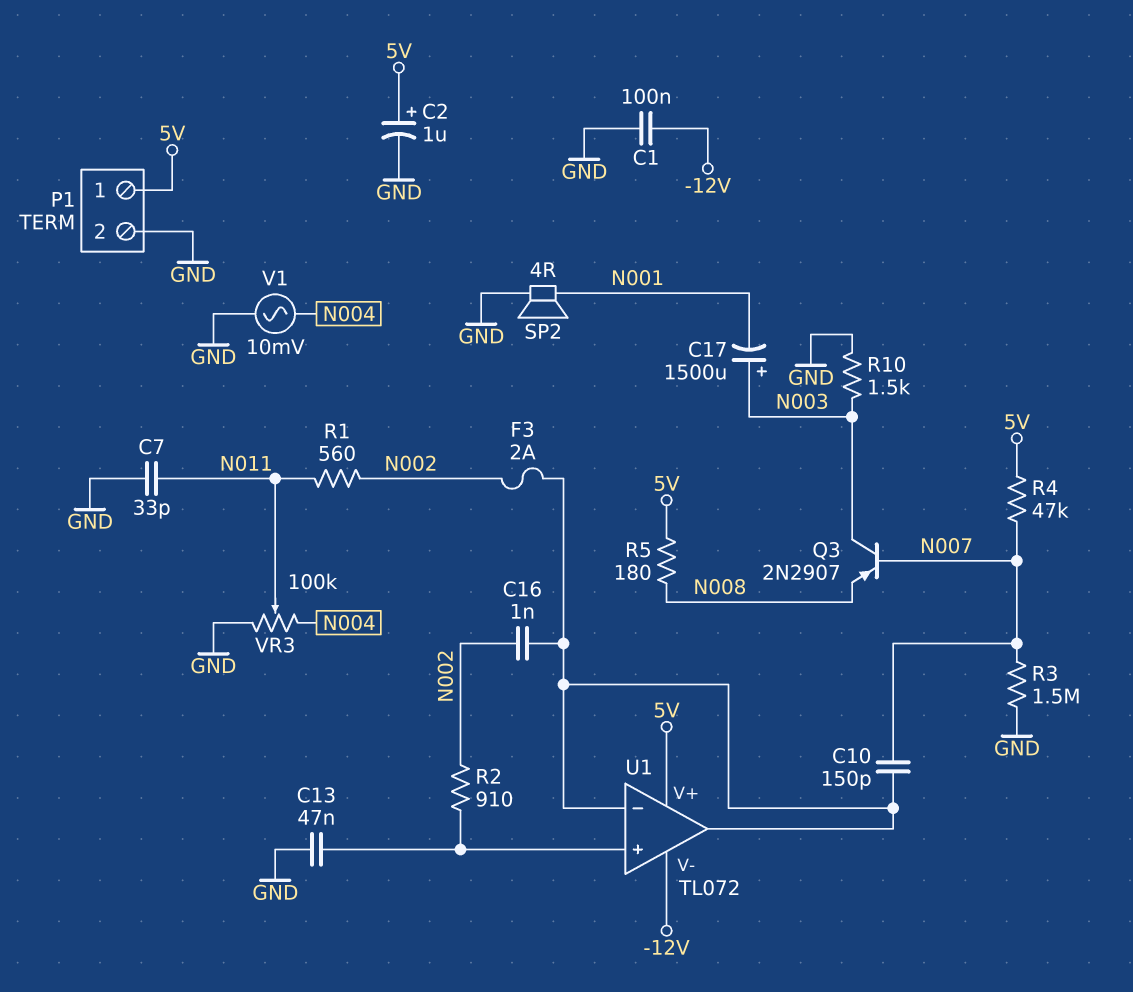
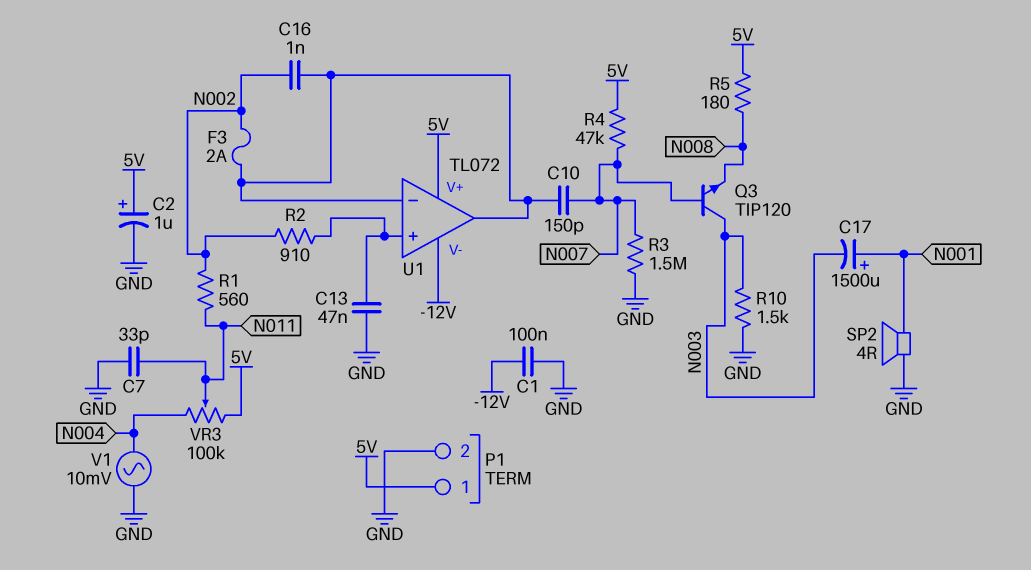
C17: 1500uF (plus N003, minus N001) -> 1500uF (plus N001, minus N003)
Q3: PNP 2N2907 (B N007, C N003, E N008) -> NPN TIP120 (B N007, C N003, E N008)
VR3: 100k (GND, N004, wiper N011) -> 100k (5V, N004, wiper N011)

